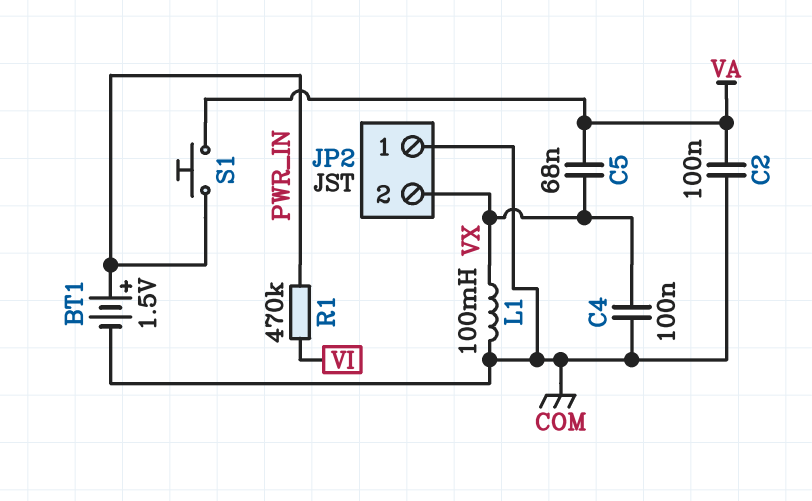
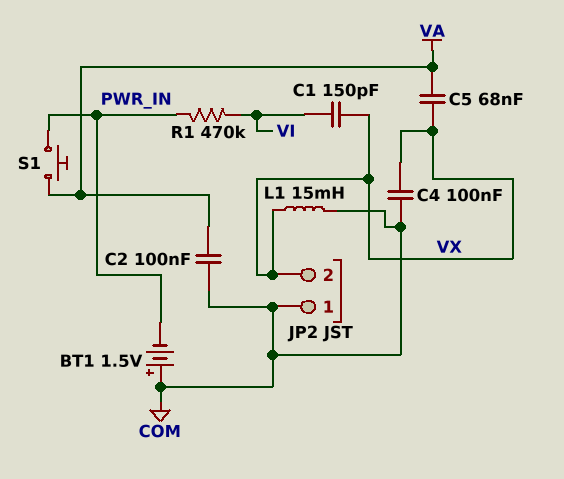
BT1: 1.5V (plus PWR_IN, minus COM) -> 1.5V (plus COM, minus PWR_IN)
C1: none -> 150pF (VI, VX)
L1: 100mH (COM, VX) -> 15mH (COM, VX)

